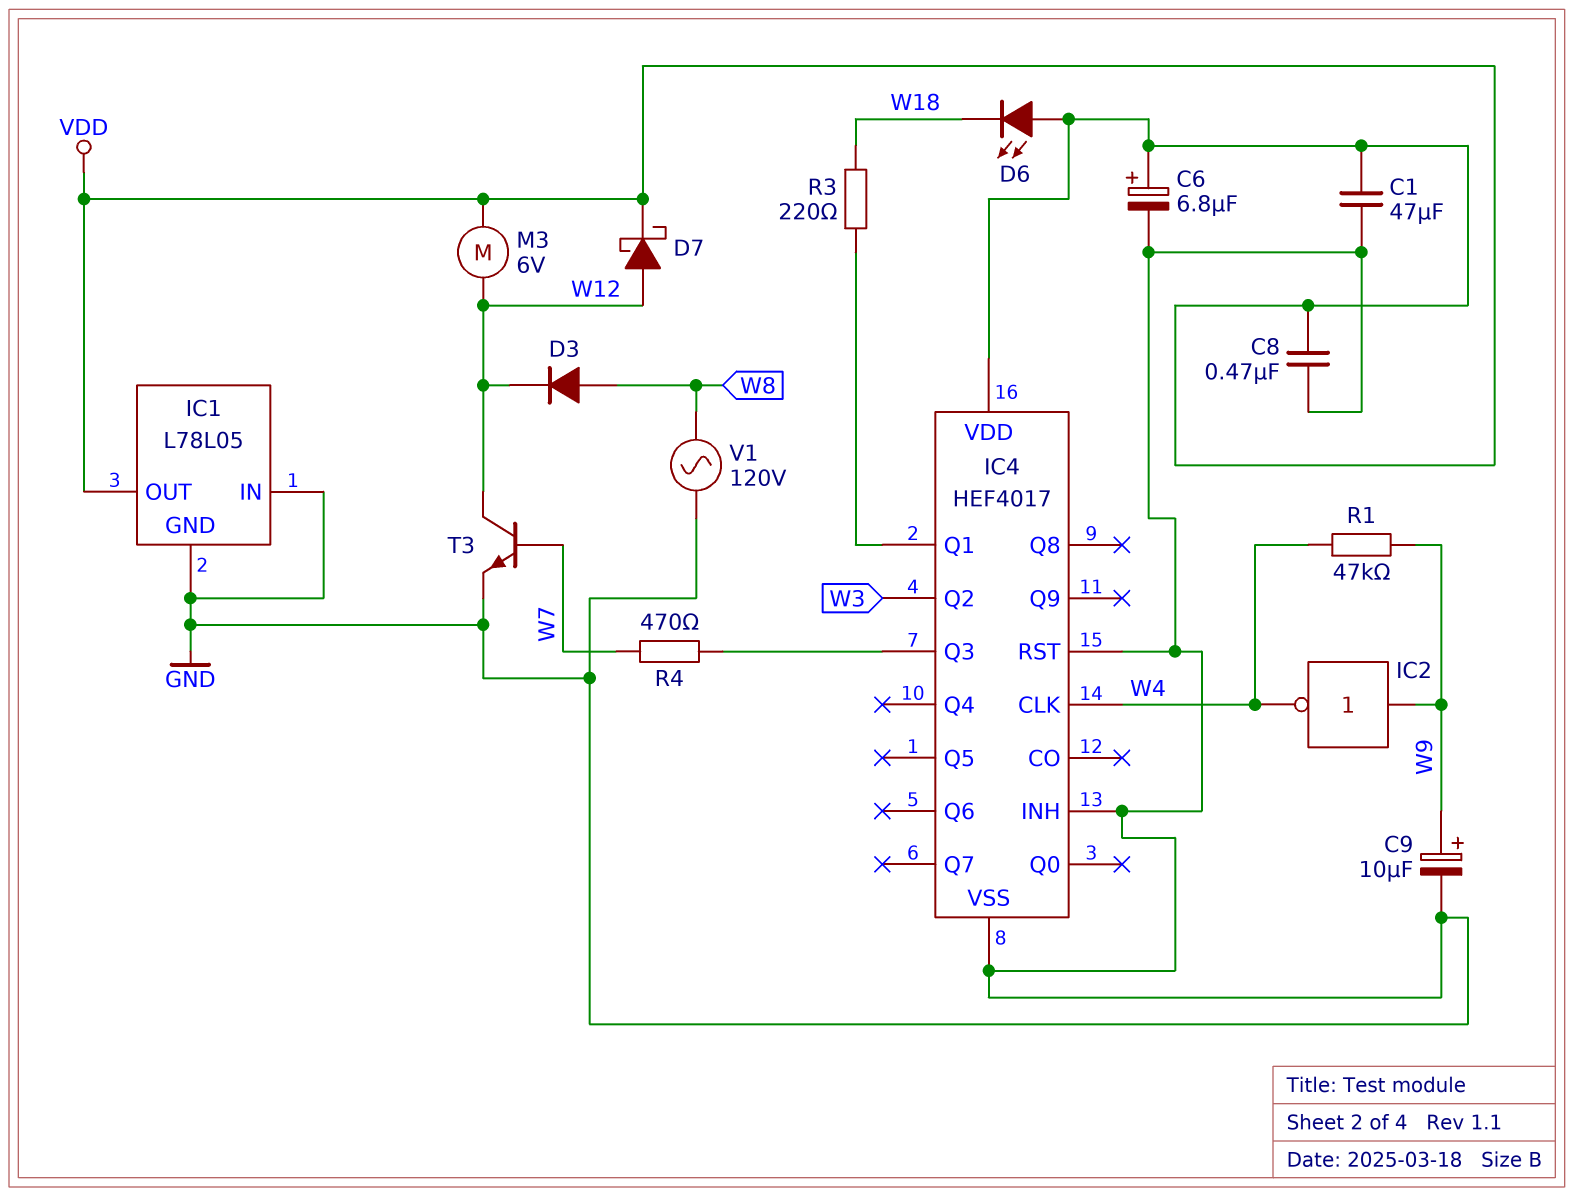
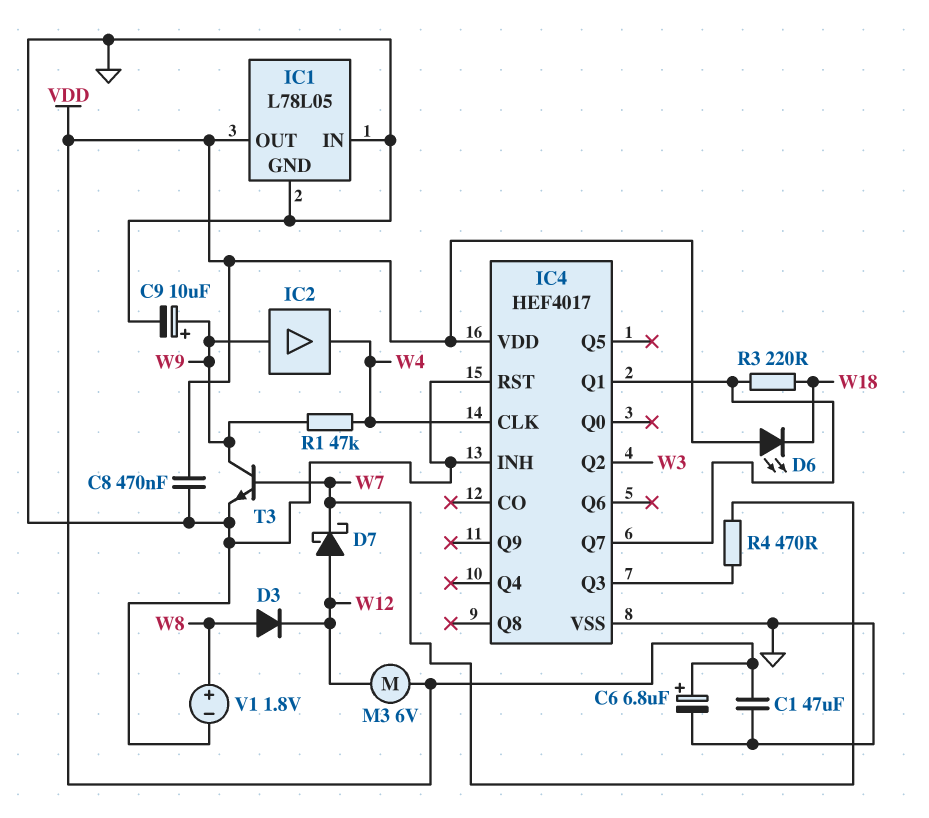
D7: schottky (A W12, K VDD) -> schottky (A W12, K W7)
IC2: NOT (in W9, out W4) -> buffer (in W9, out W4)
IC4 pin Q7: none -> IC4/Q1
T3: NPN (B W7, C W12, E GND) -> NPN (B W7, C W9, E GND)
V1: AC 120V (GND, W8) -> 1.8V (plus W8, minus GND)

